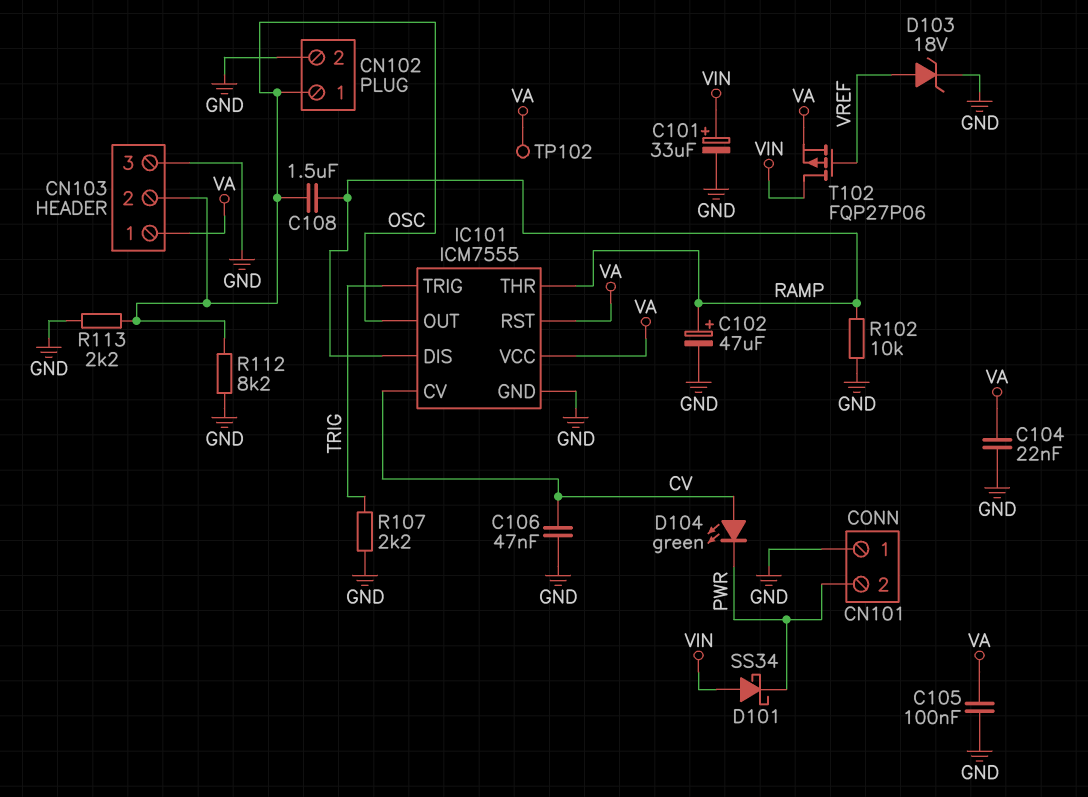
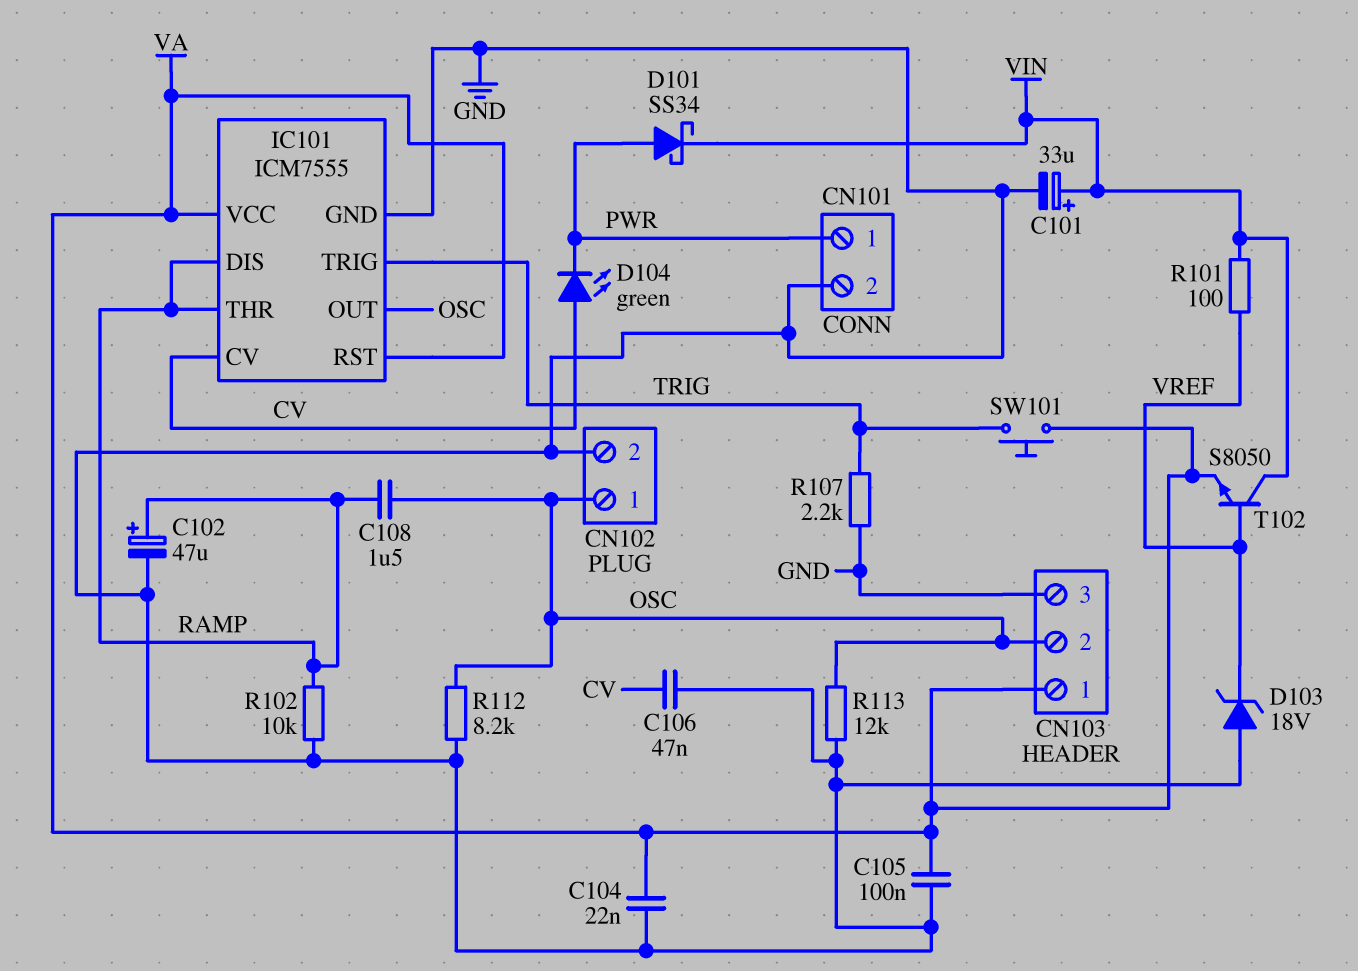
CN101 pin 1: GND -> PWR
CN101 pin 2: PWR -> GND
D101: schottky SS34 (A VIN, K PWR) -> schottky SS34 (A PWR, K VIN)
D103: zener 18V (A VREF, K GND) -> zener 18V (A GND, K VREF)
R101: none -> 100 (VIN, VREF)
R113: 2.2k (GND, OSC) -> 12k (GND, OSC)
SW101: none -> button (TRIG, VA)
T102: PMOS FQP27P06 (G VREF, D VIN, S VA) -> NPN S8050 (B VREF, C VIN, E VA)
TP102: test point (VA) -> none

